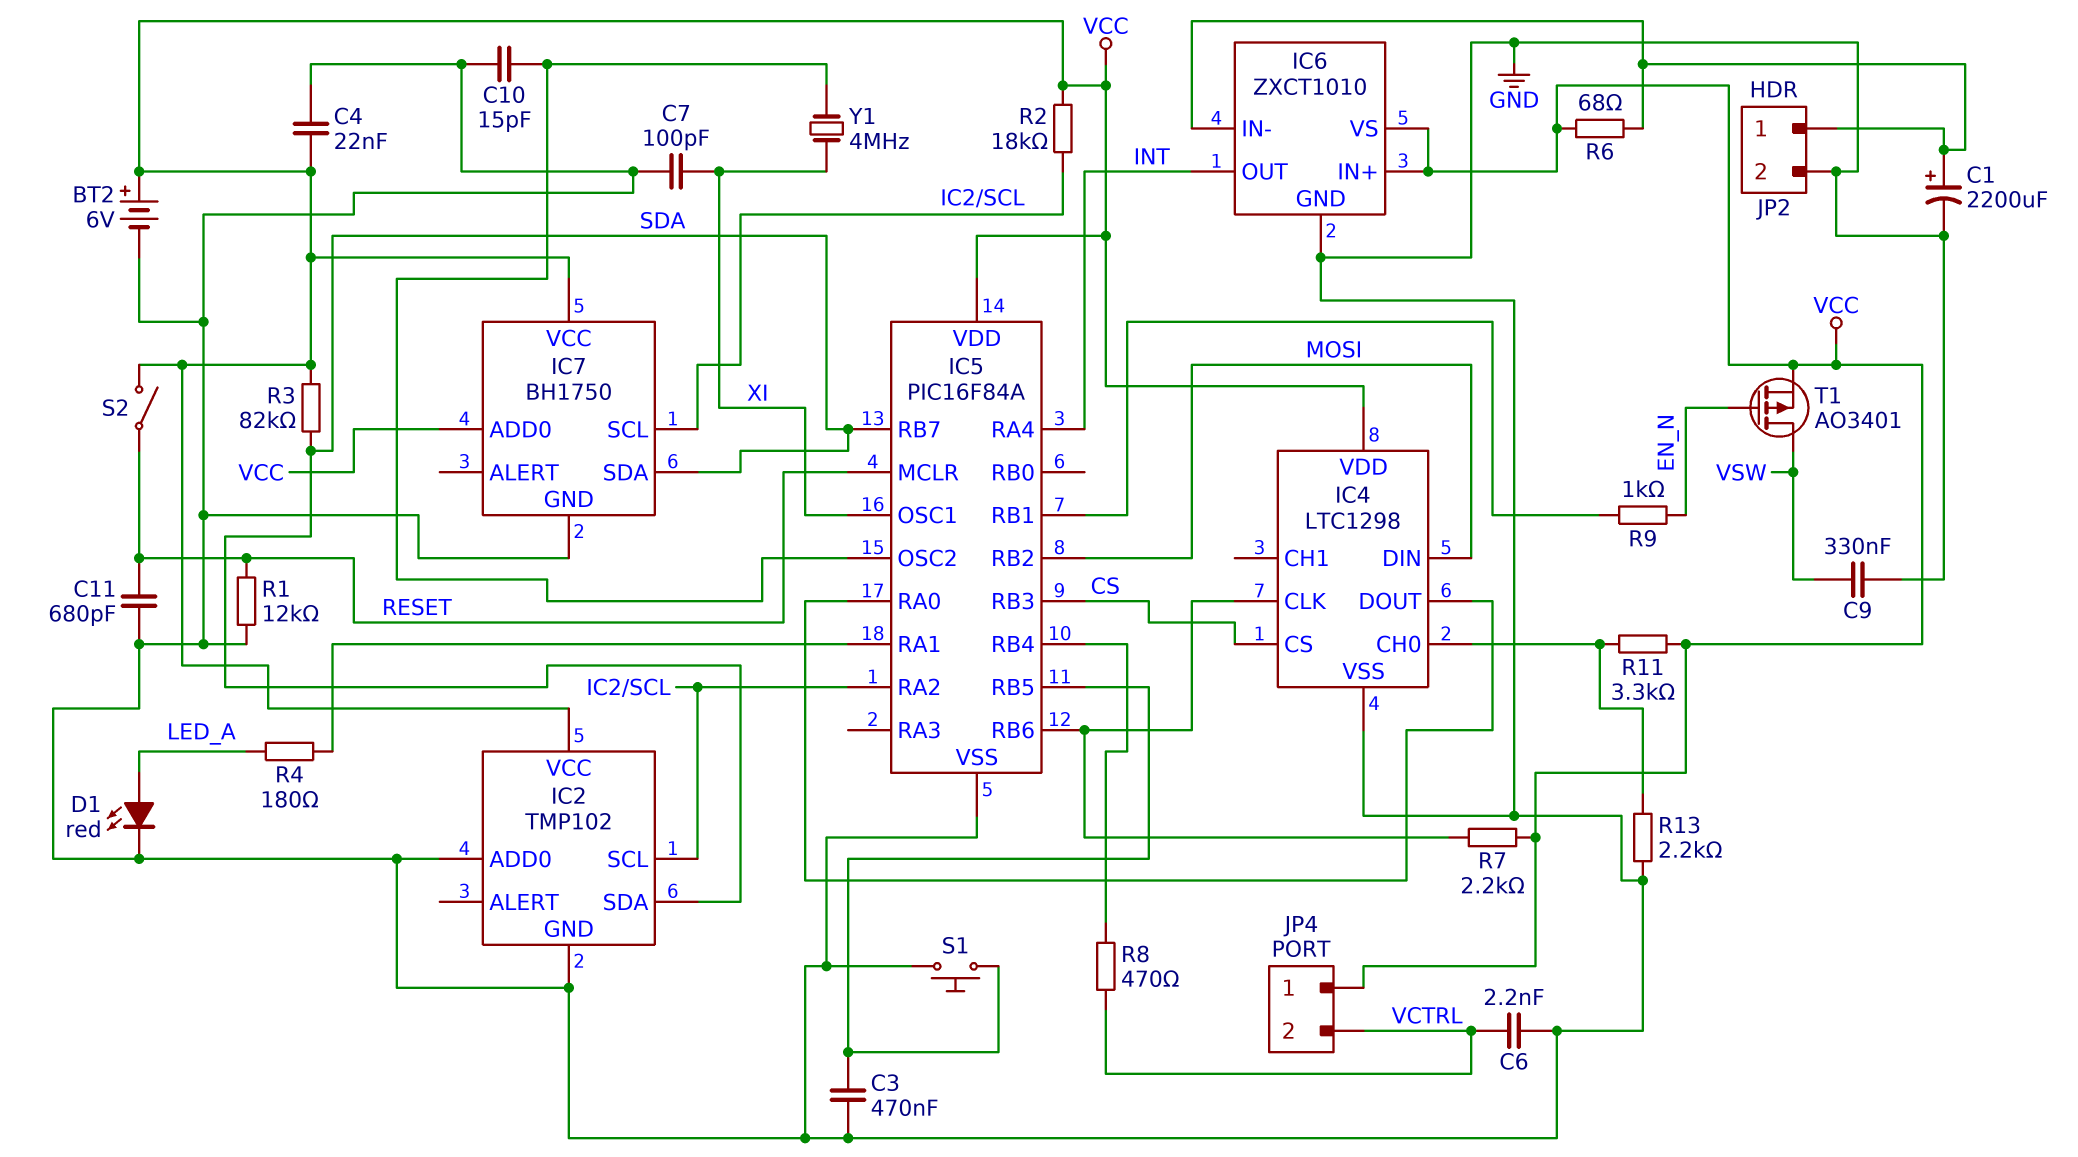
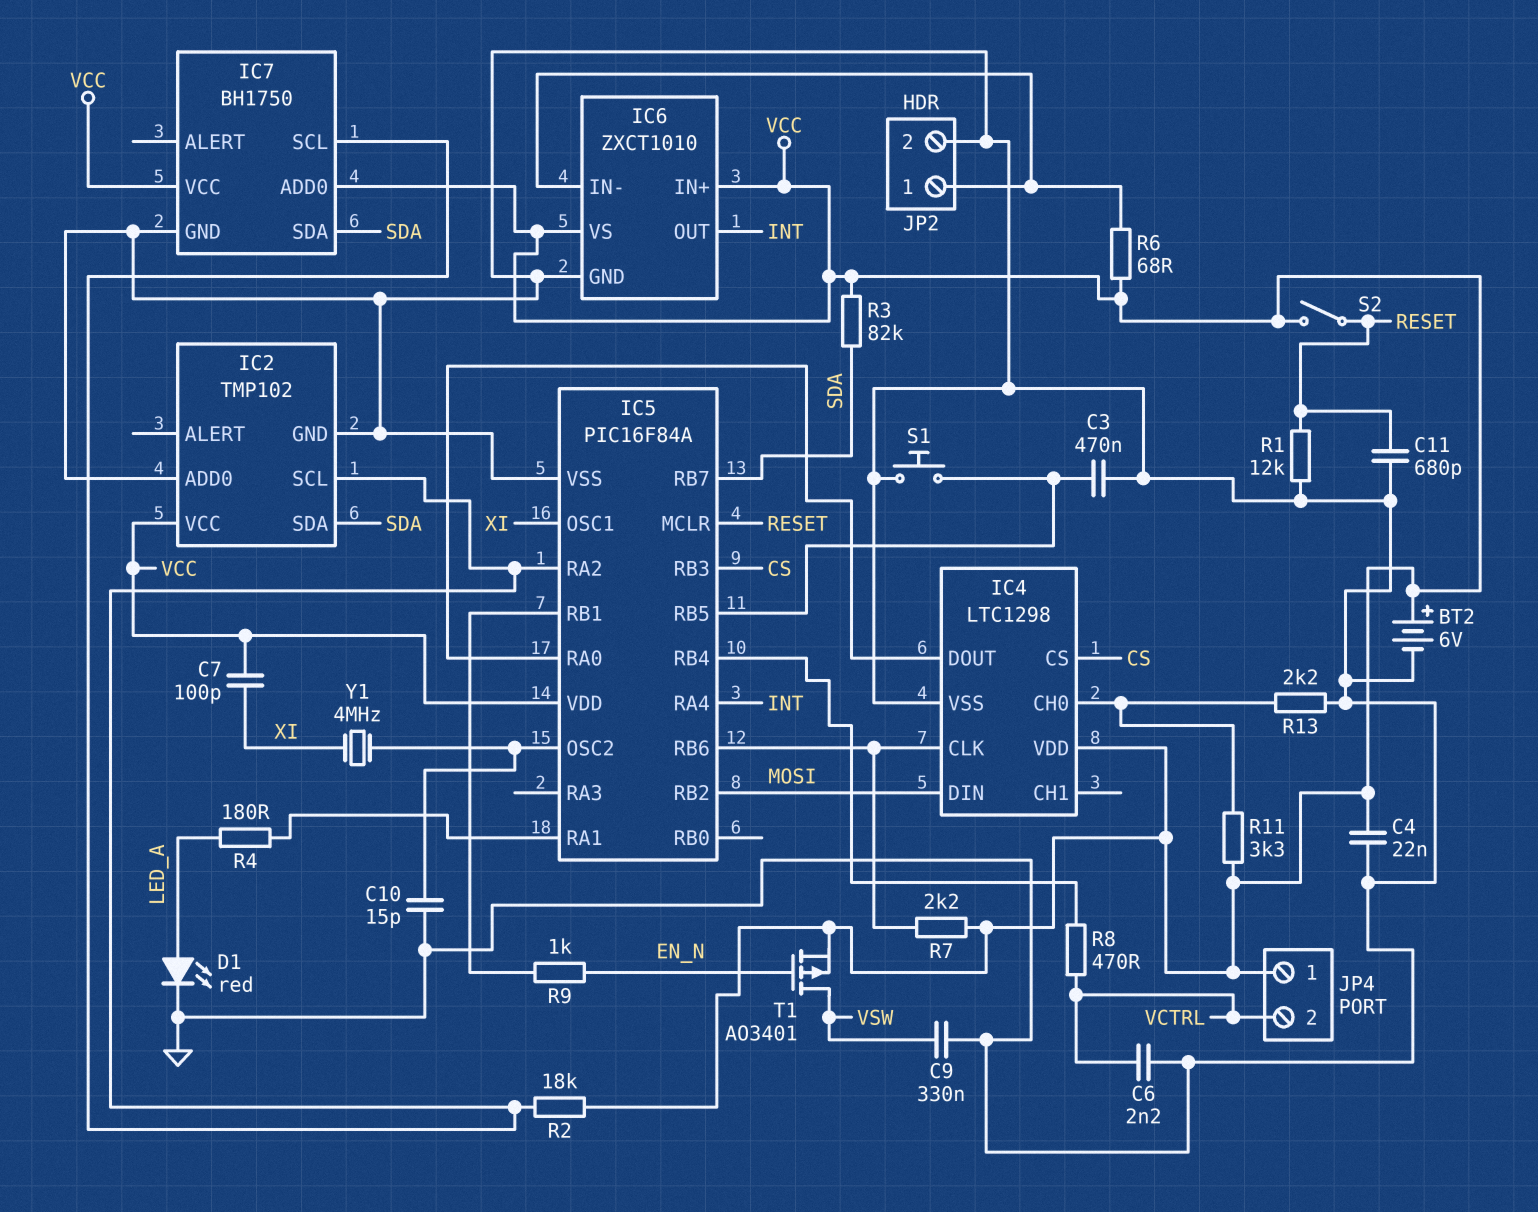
C1: 2200uF (plus IC6/IN-, minus GND) -> none
C7: 100pF (GND, XI) -> 100pF (VCC, XI)

